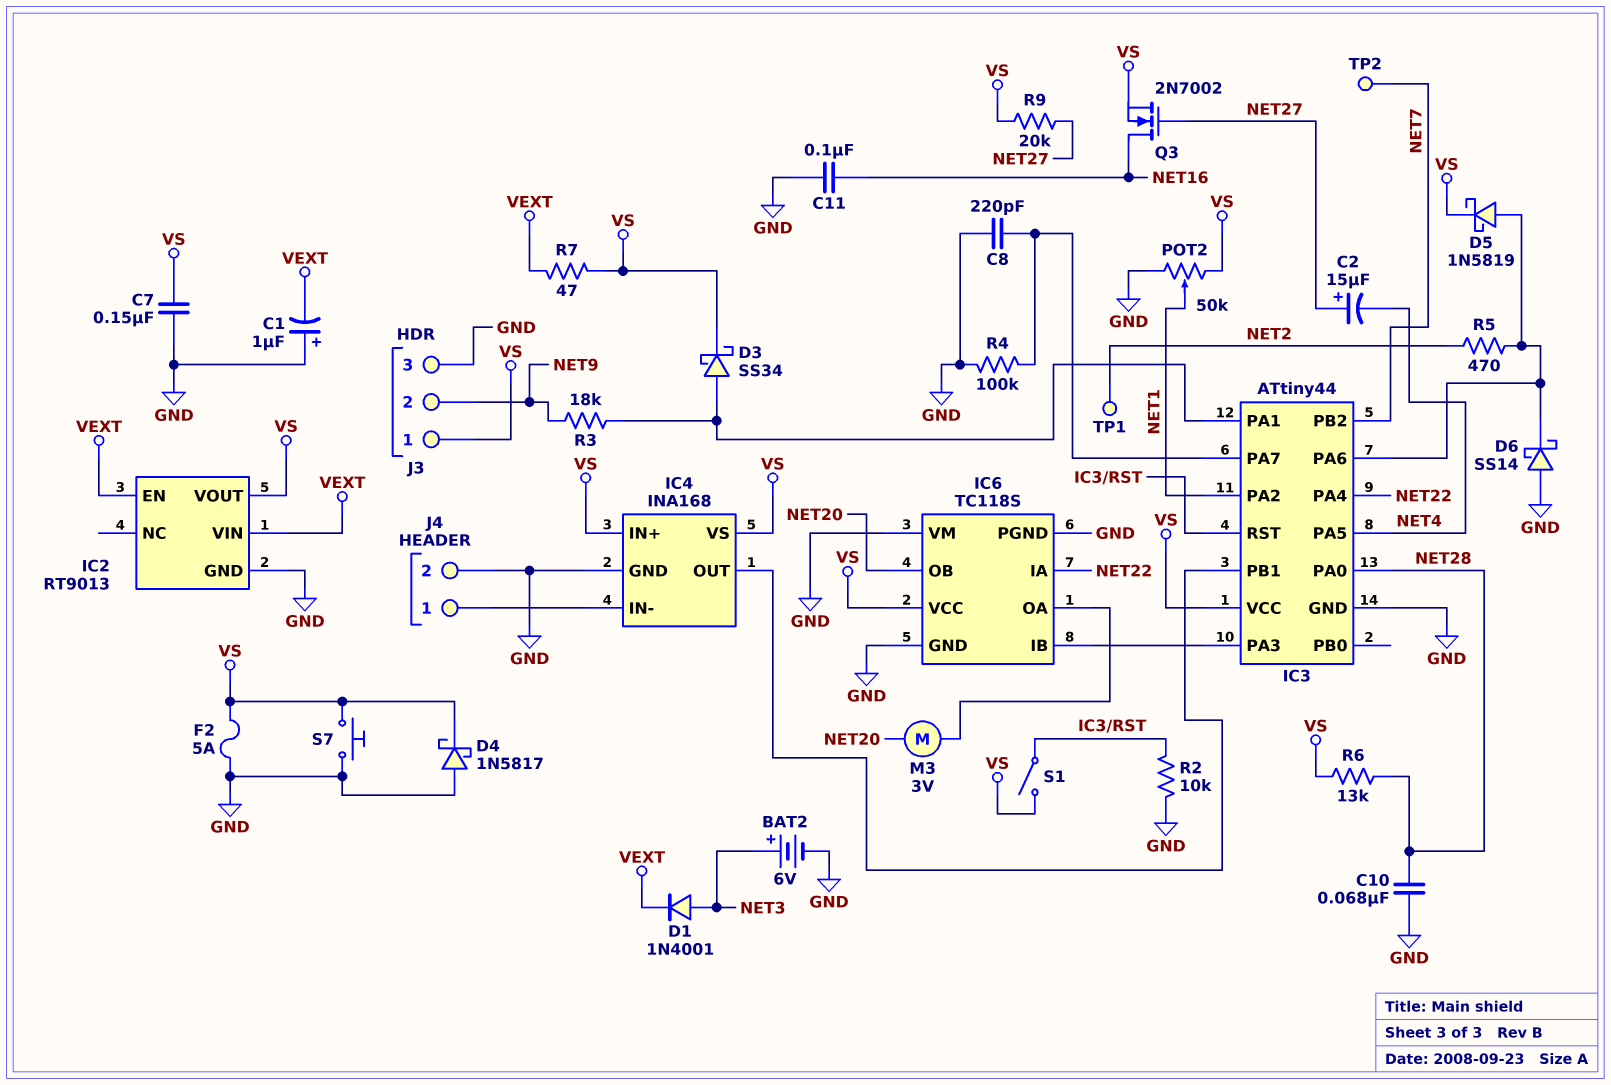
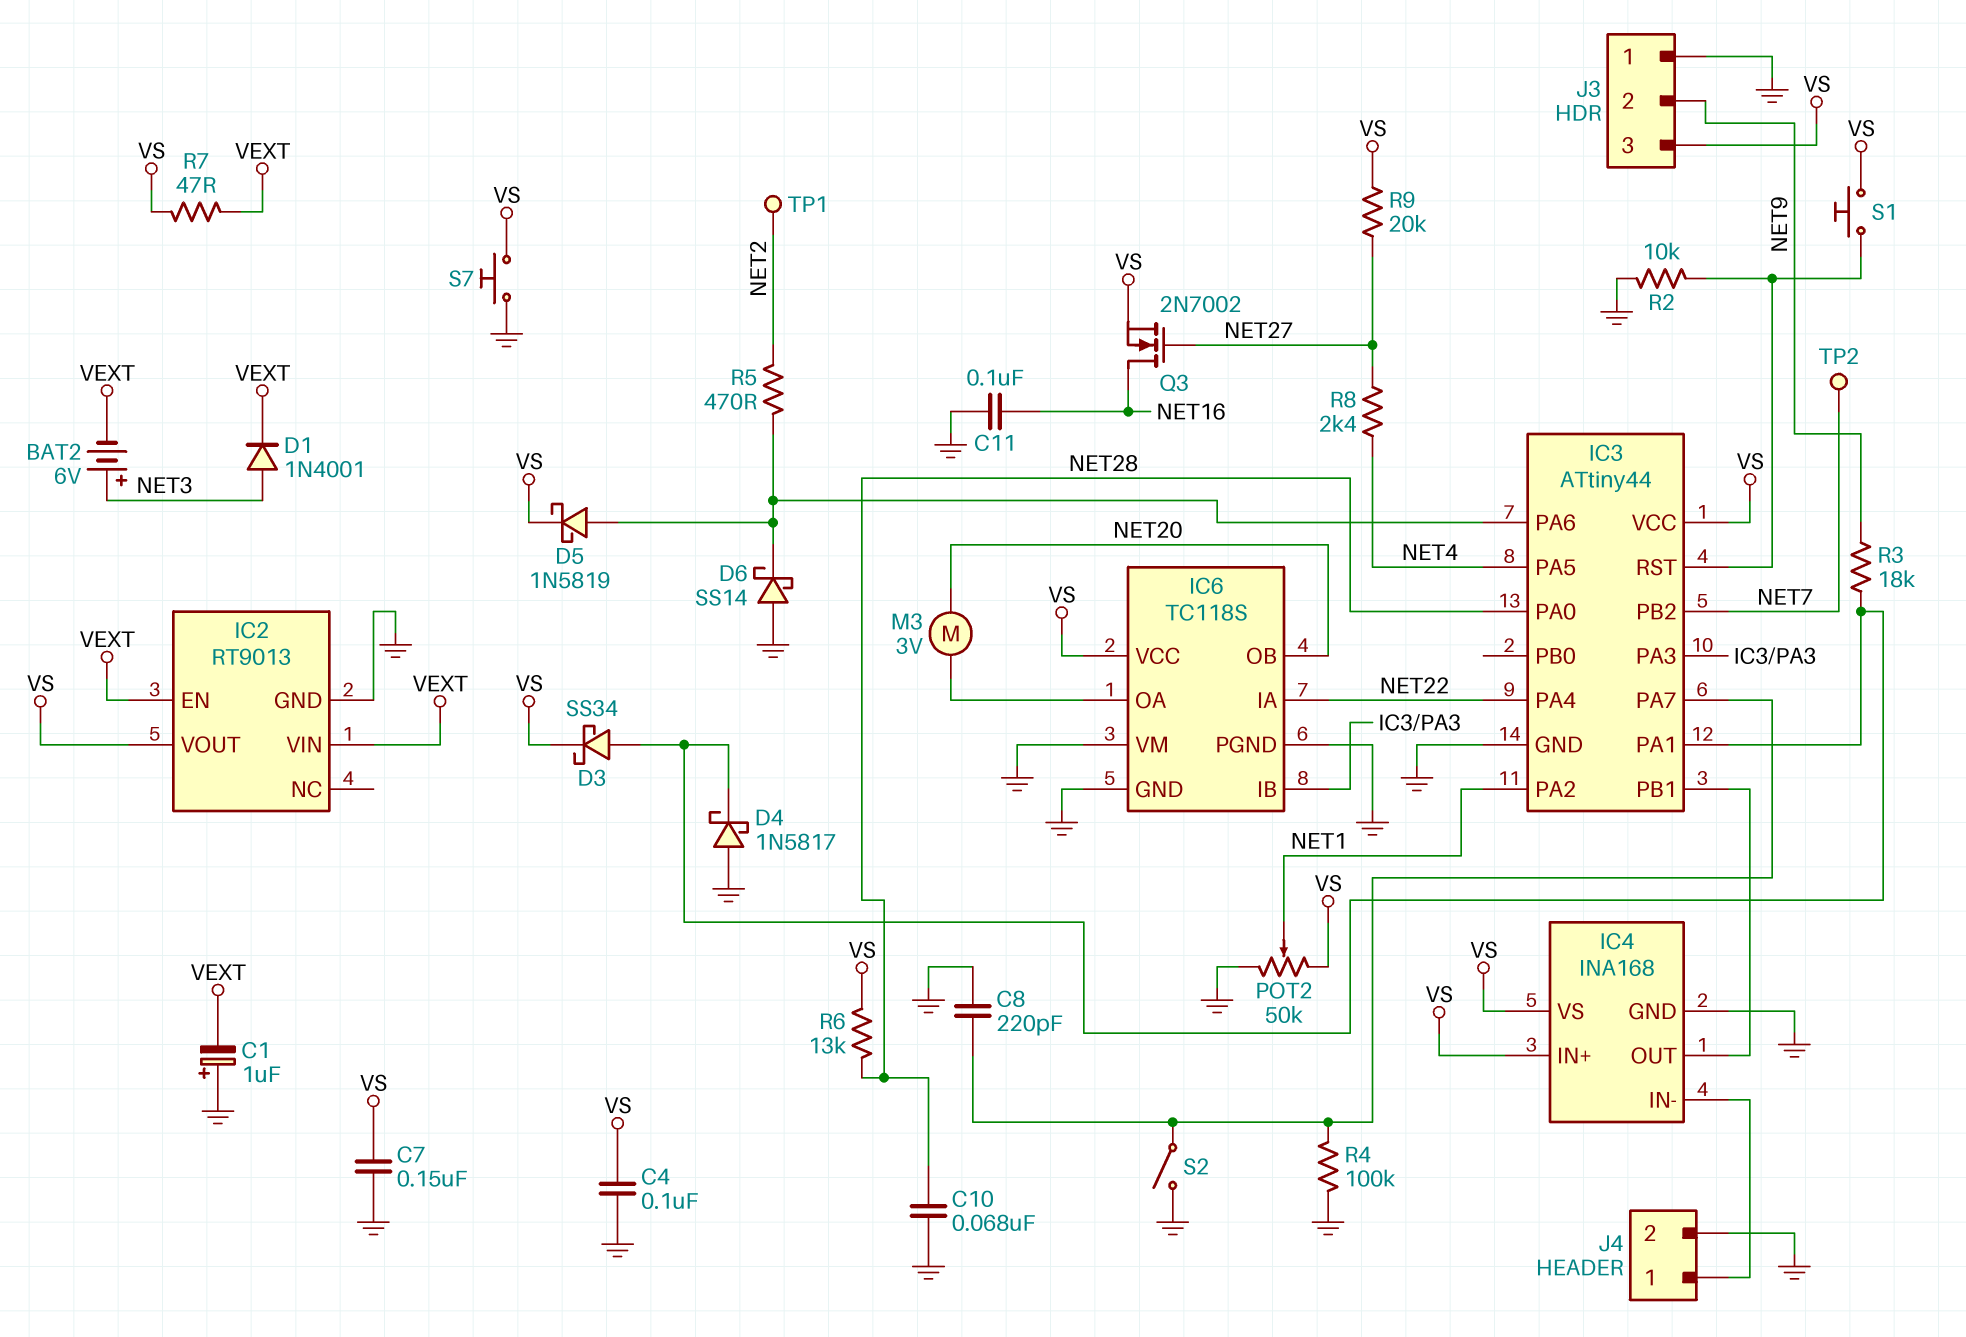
BAT2: 6V (plus NET3, minus GND) -> 6V (plus NET3, minus VEXT)
C2: 15uF (plus NET27, minus NET4) -> none
C4: none -> 100nF (GND, VS)
D4: schottky 1N5817 (A GND, K VS) -> schottky 1N5817 (A GND, K IC3/PA1)
F2: 5A (GND, VS) -> none
J3 pin 1: VS -> GND
J3 pin 3: GND -> VS
R8: none -> 2.4k (NET4, NET27)
S1: switch (IC3/RST, VS) -> button (IC3/RST, VS)
S2: none -> switch (GND, IC3/PA7)

